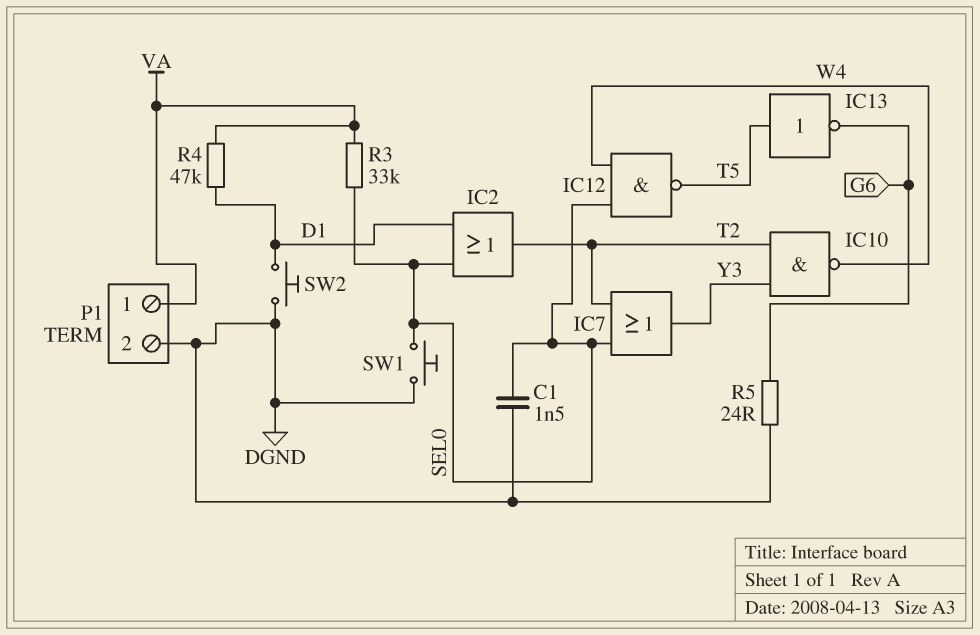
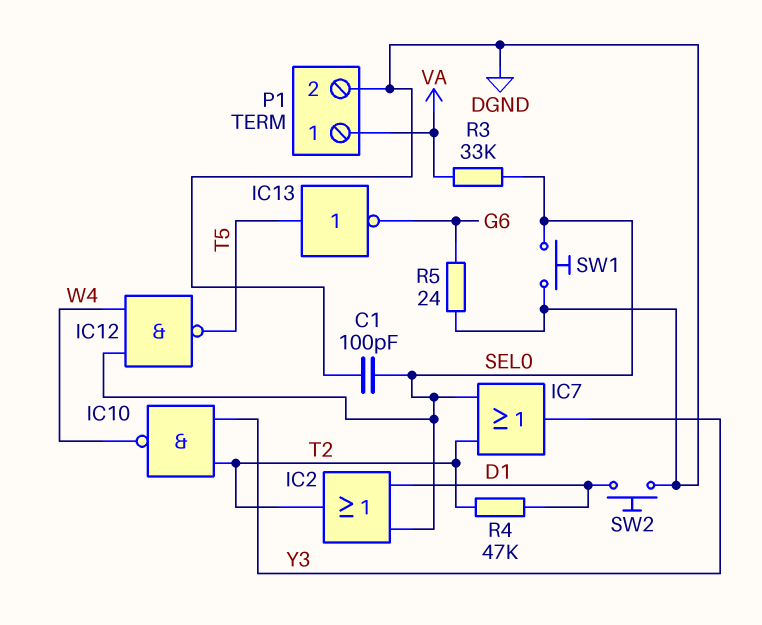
C1: 1.5nF (DGND, SEL0) -> 100pF (DGND, SEL0)
R4: 47k (D1, VA) -> 47k (D1, T2)

